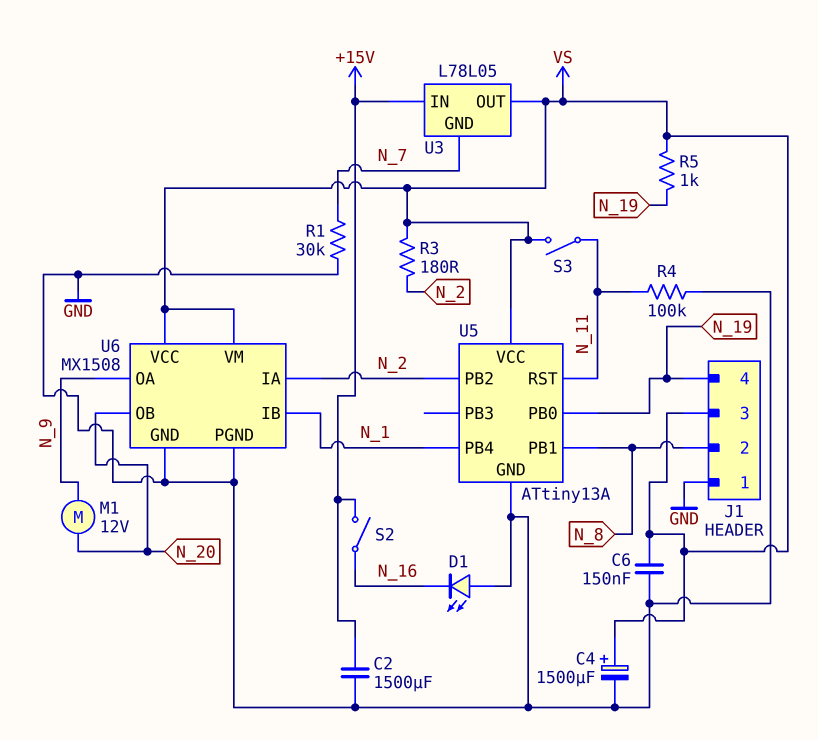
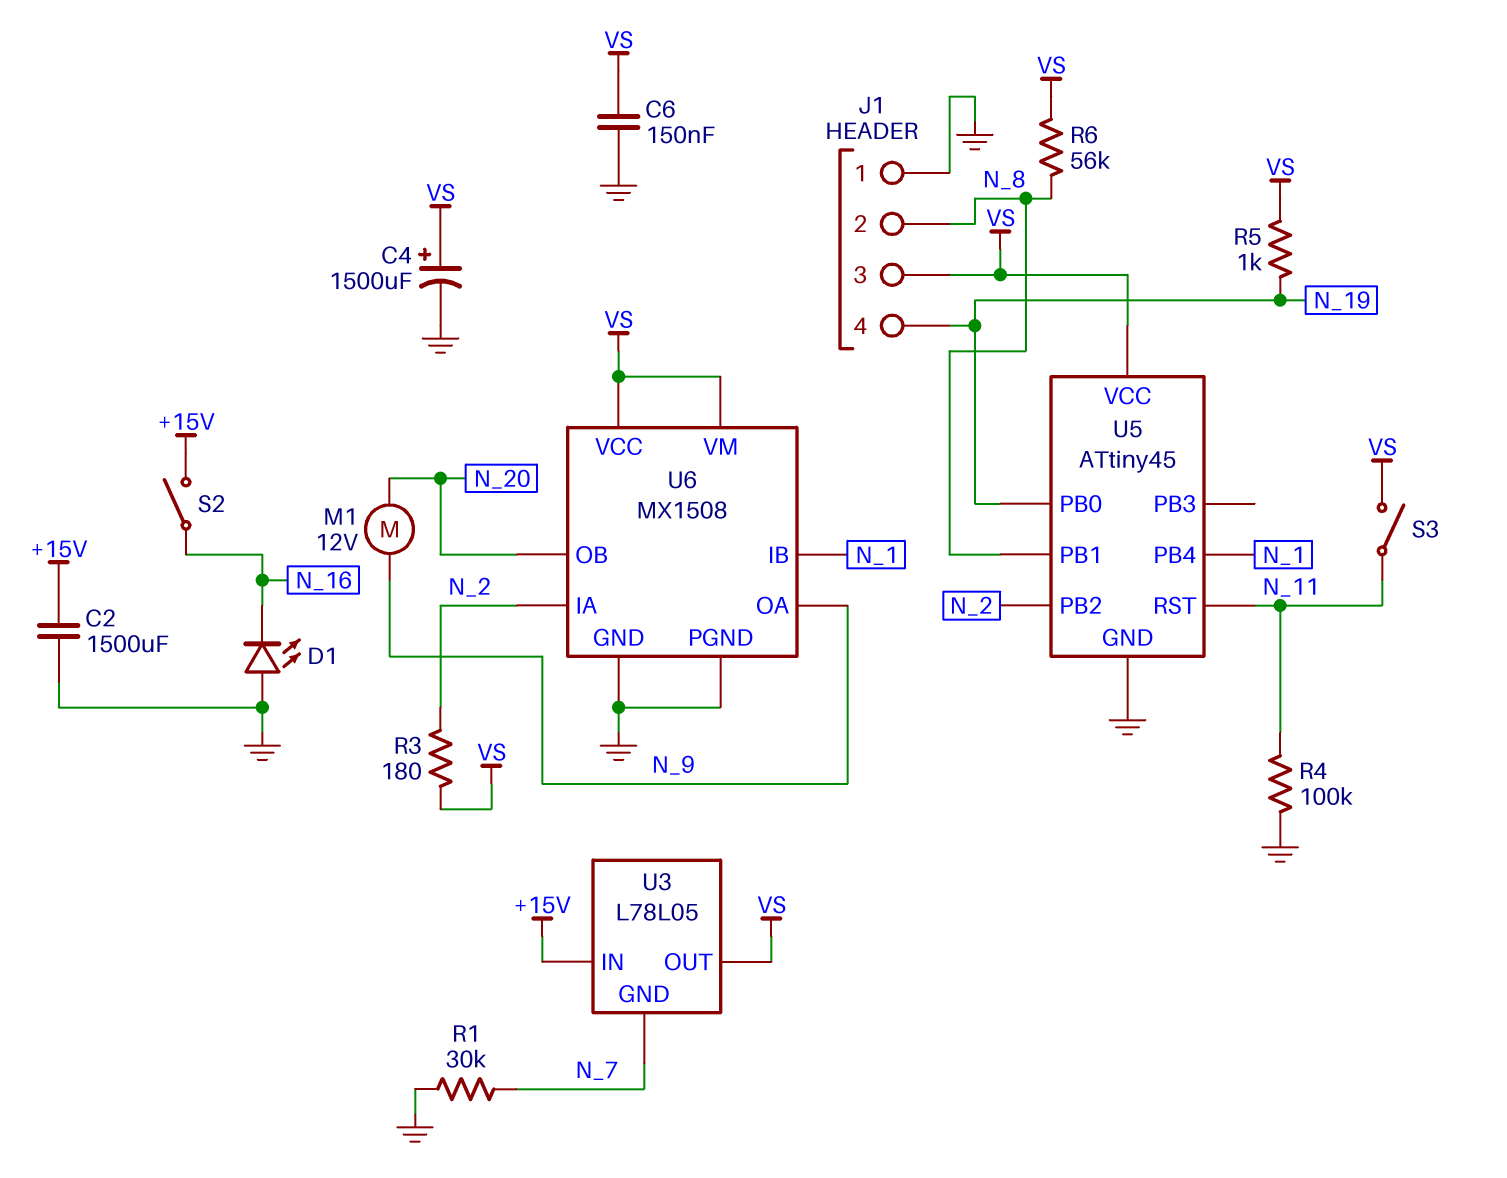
R6: none -> 56k (N_8, VS)
U5: ATtiny13A -> ATtiny45

